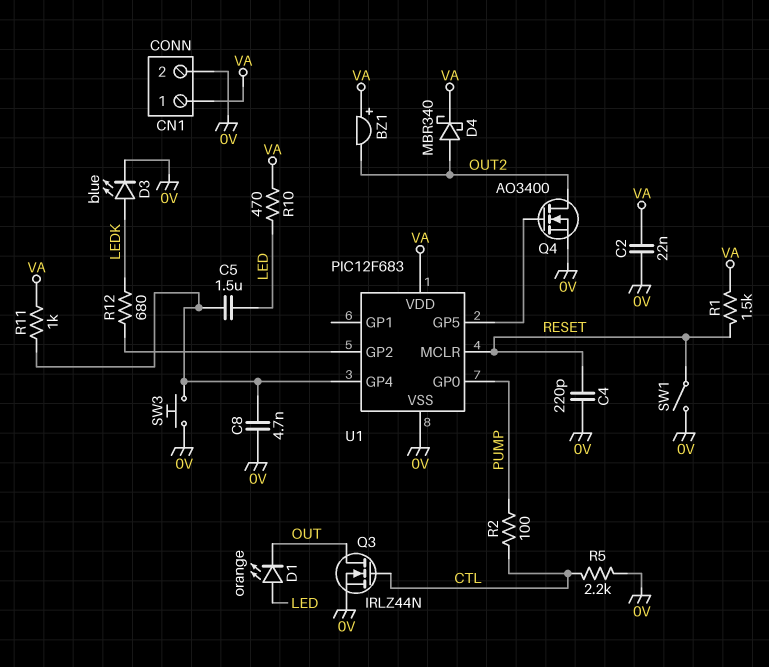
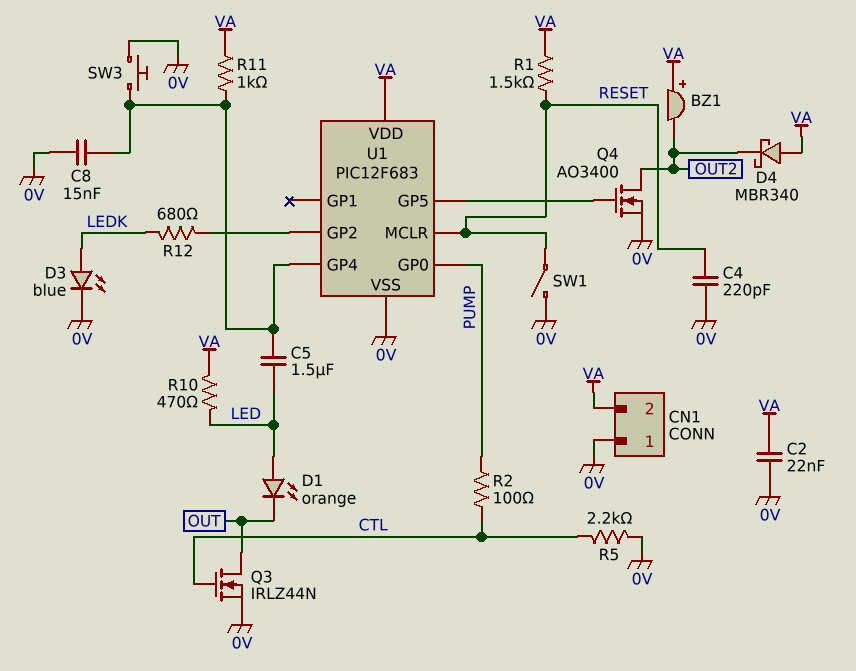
C8: 4.7nF (0V, U1/GP4) -> 15nF (0V, U1/GP4)
CN1 pin 1: VA -> 0V
CN1 pin 2: 0V -> VA
D4: schottky MBR340 (A OUT2, K VA) -> schottky MBR340 (A VA, K OUT2)

